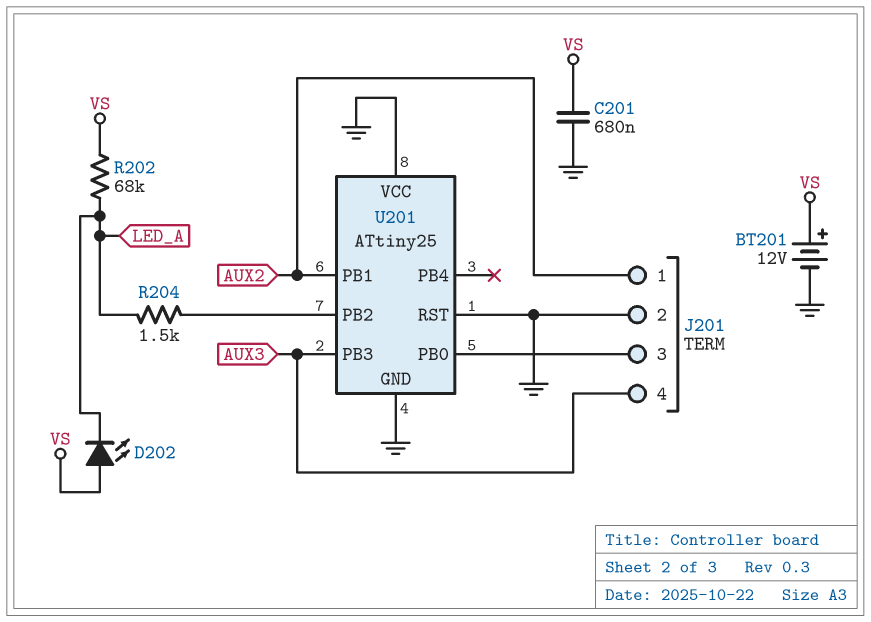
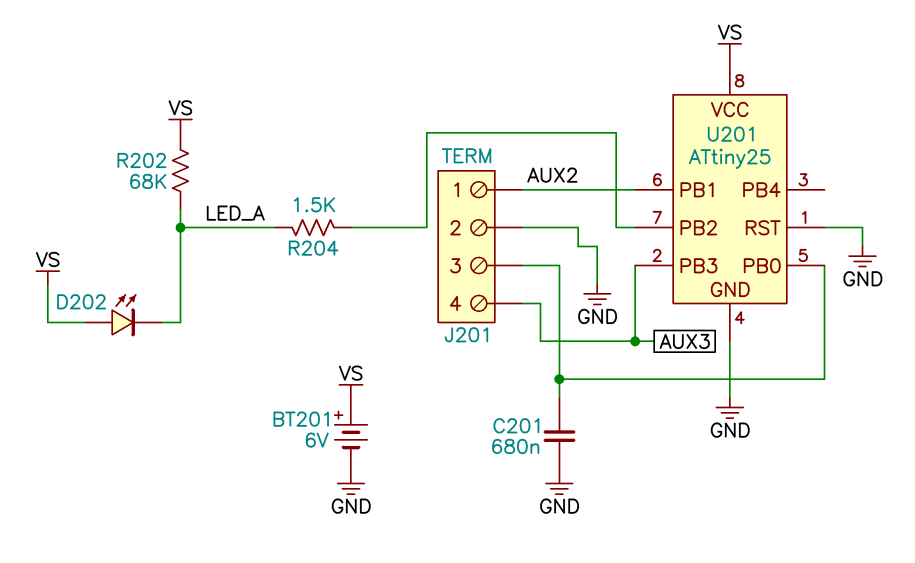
BT201: 12V (plus VS, minus GND) -> 6V (plus VS, minus GND)
C201: 680nF (GND, VS) -> 680nF (GND, J201/3)
U201 pin VCC: GND -> VS

